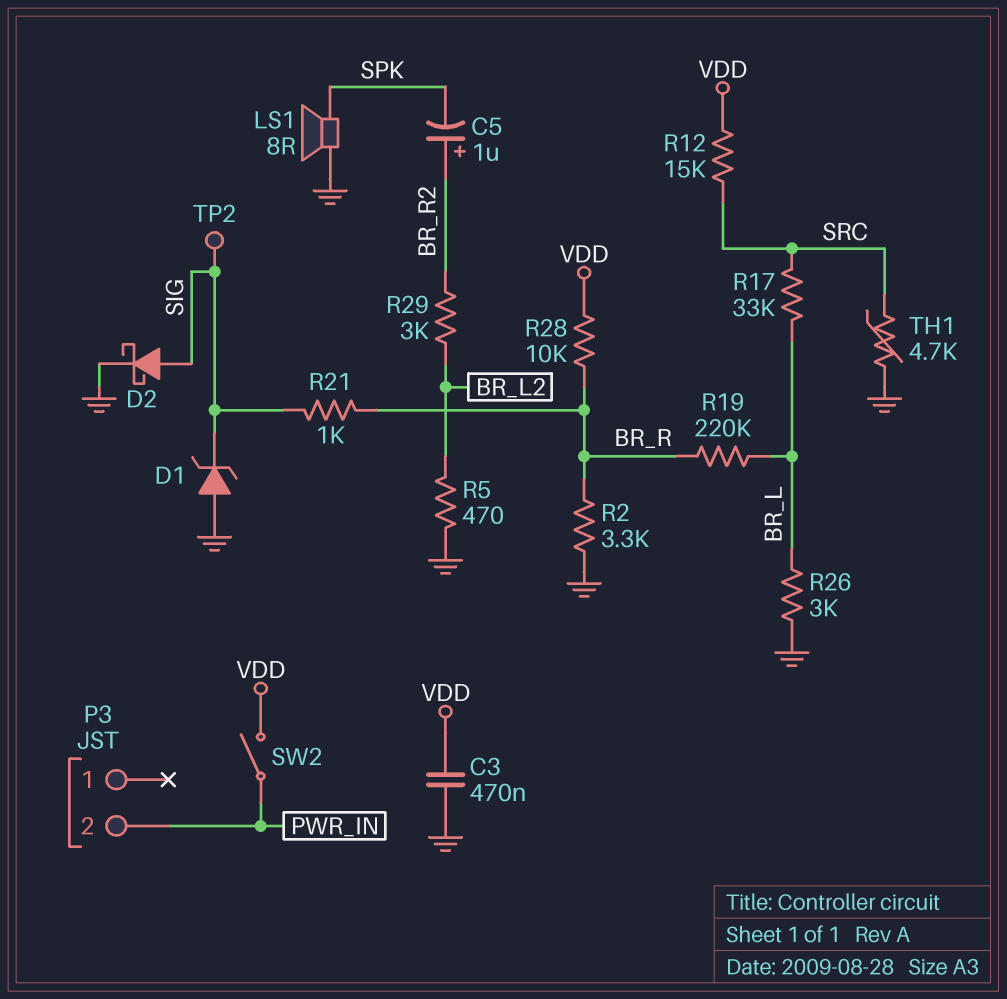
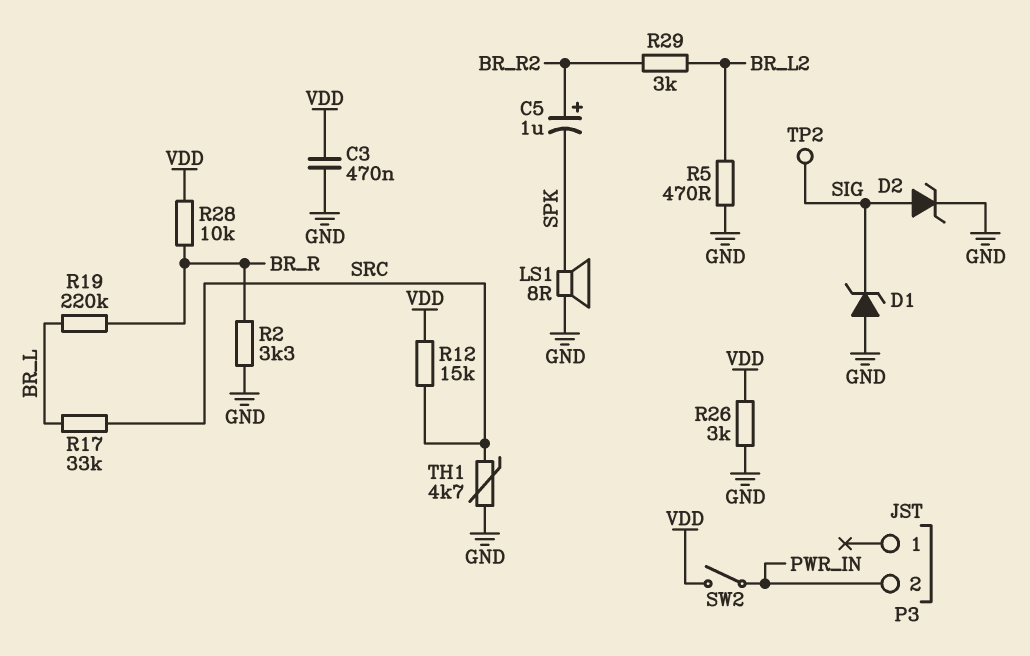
D2: schottky (A SIG, K GND) -> zener (A SIG, K GND)
R21: 1k (BR_R, SIG) -> none
R26: 3k (BR_L, GND) -> 3k (GND, VDD)

